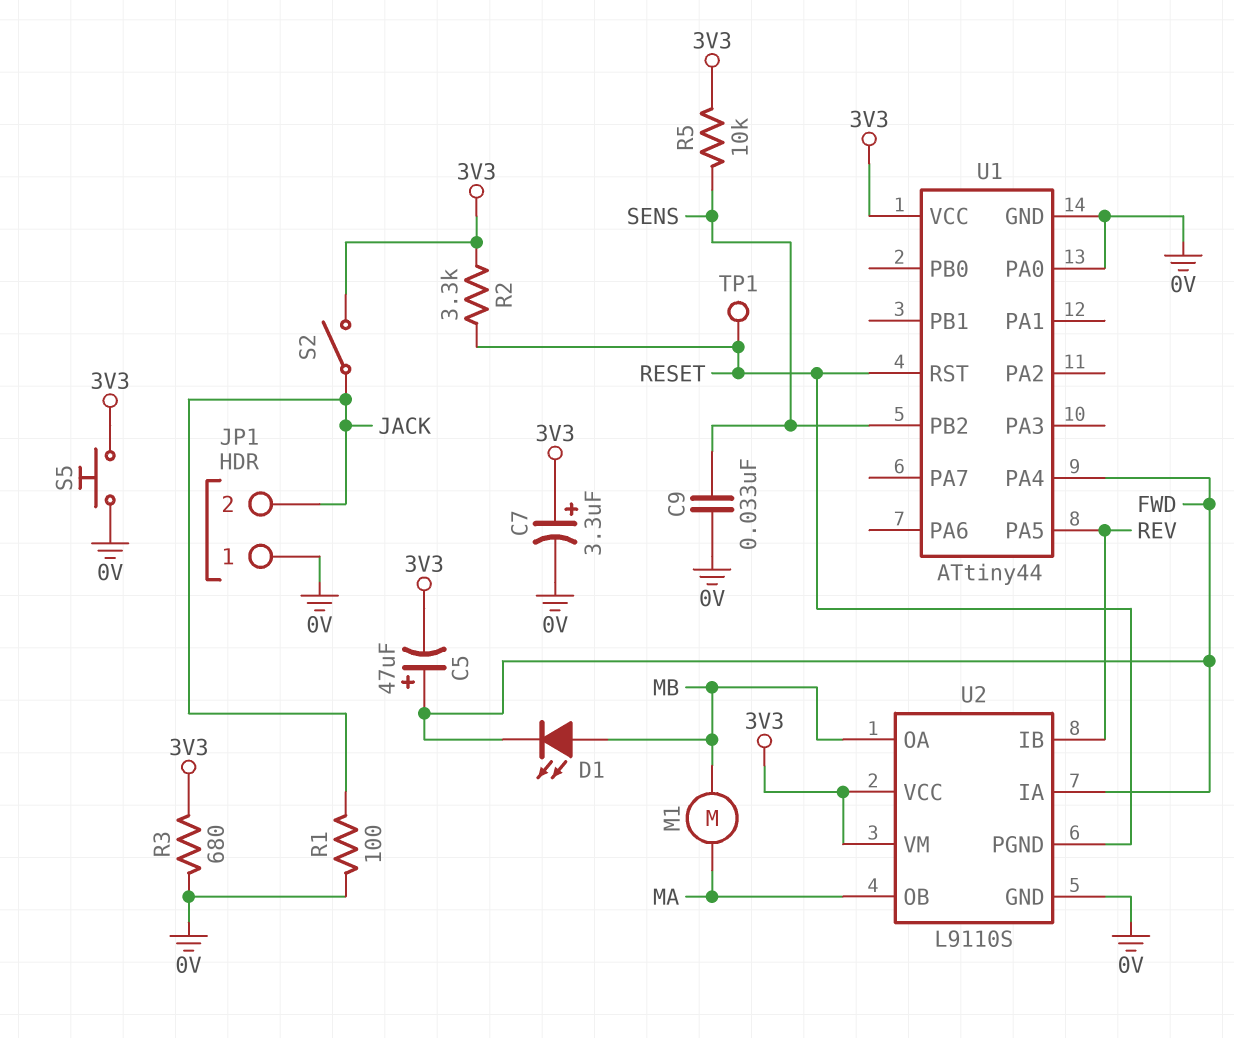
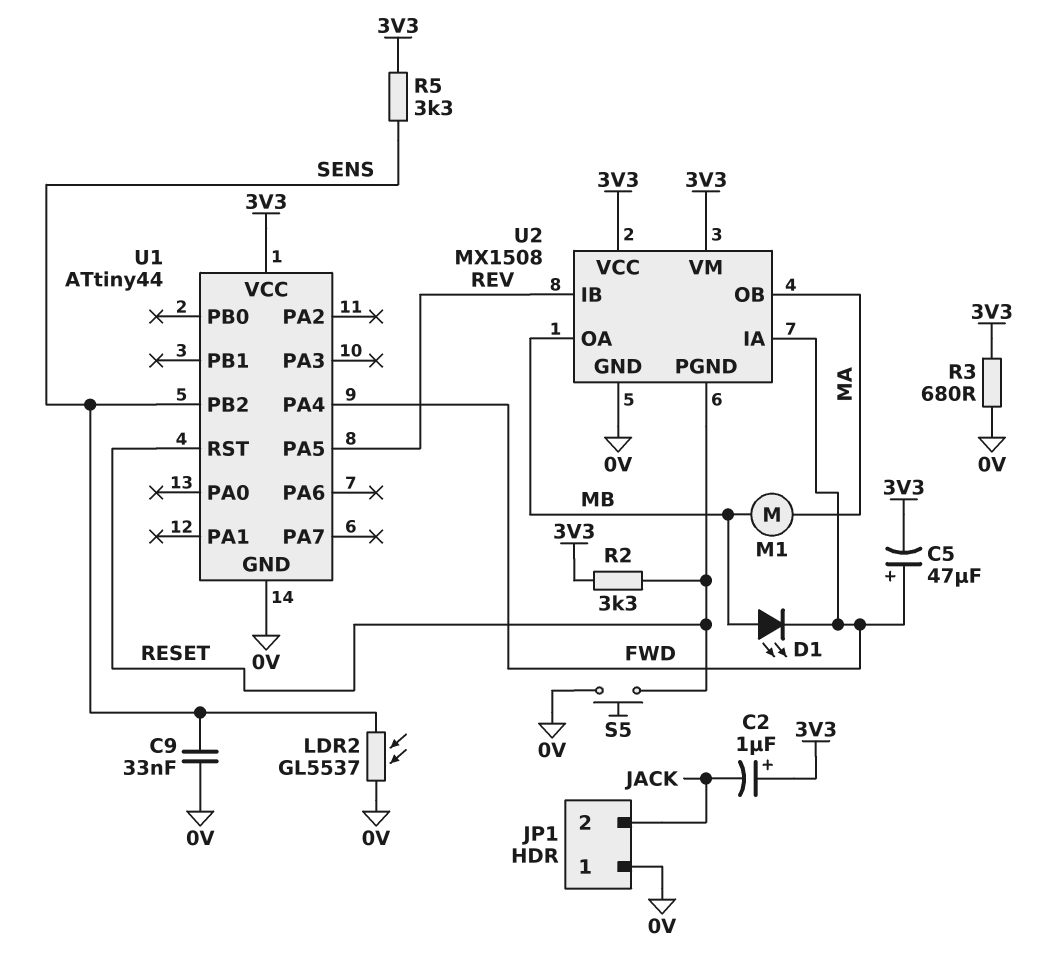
C2: none -> 1uF (plus 3V3, minus JACK)
C7: 3.3uF (plus 3V3, minus 0V) -> none
LDR2: none -> GL5537 (0V, SENS)
R1: 100 (0V, JACK) -> none
R5: 10k (3V3, SENS) -> 3.3k (3V3, SENS)
S2: switch (3V3, JACK) -> none
S5: button (0V, 3V3) -> button (0V, RESET)
TP1: test point (RESET) -> none
U1 pin PA0: 0V -> none
U2: L9110S -> MX1508

